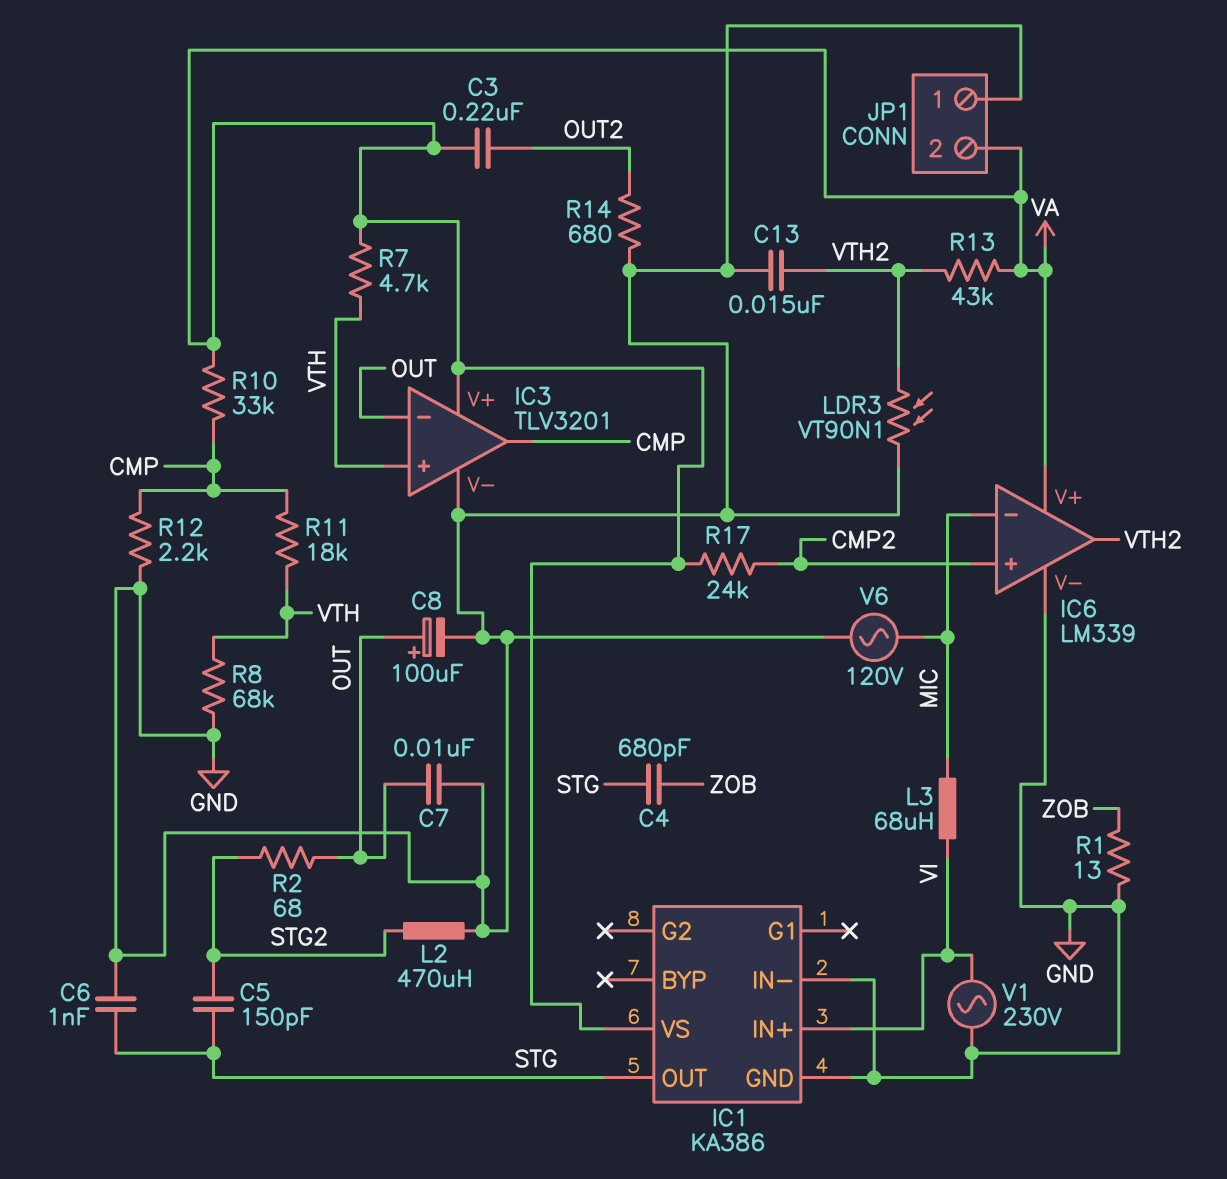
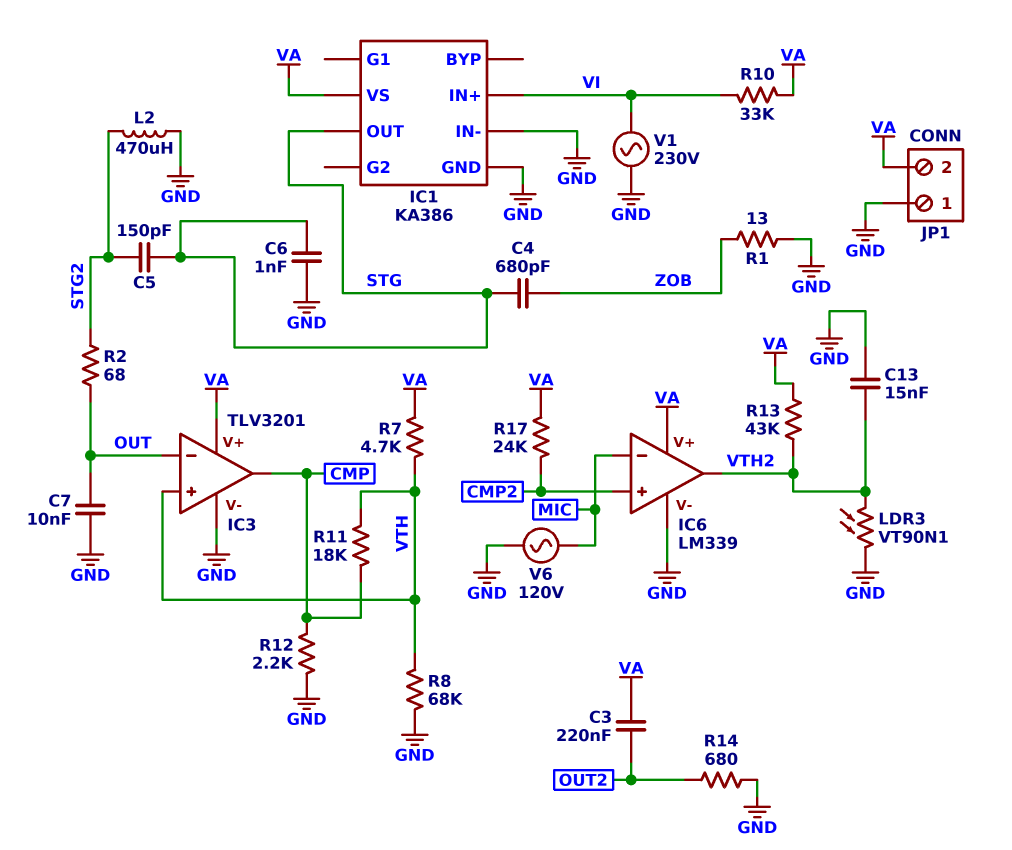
C8: 100uF (plus OUT, minus GND) -> none
L3: 68uH (MIC, VI) -> none
R10: 33k (CMP, VA) -> 33k (VA, VI)

